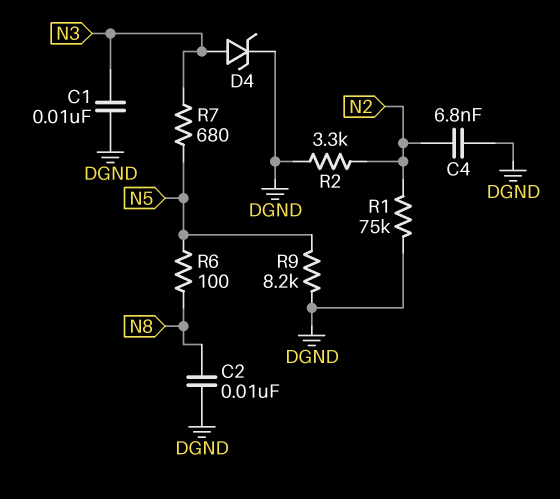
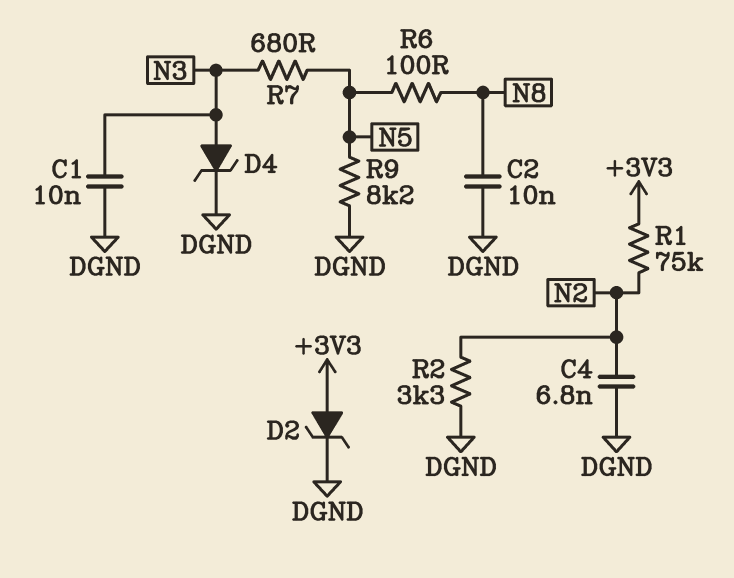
D2: none -> zener (A +3V3, K DGND)
R1: 75k (DGND, N2) -> 75k (+3V3, N2)

